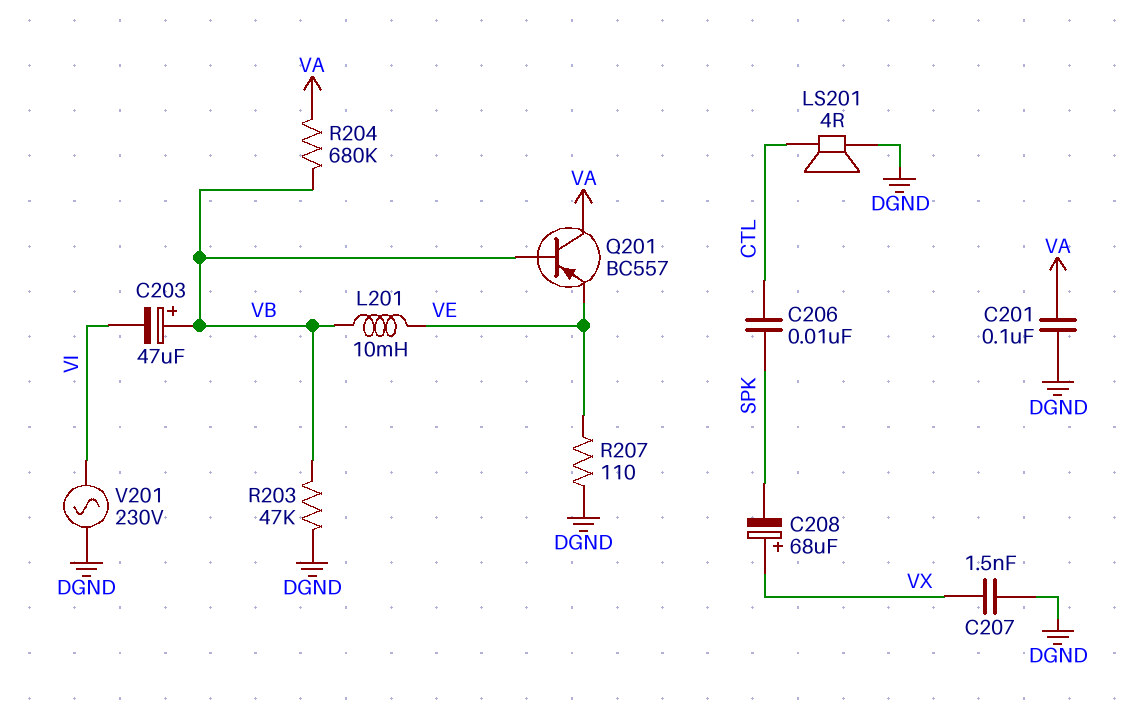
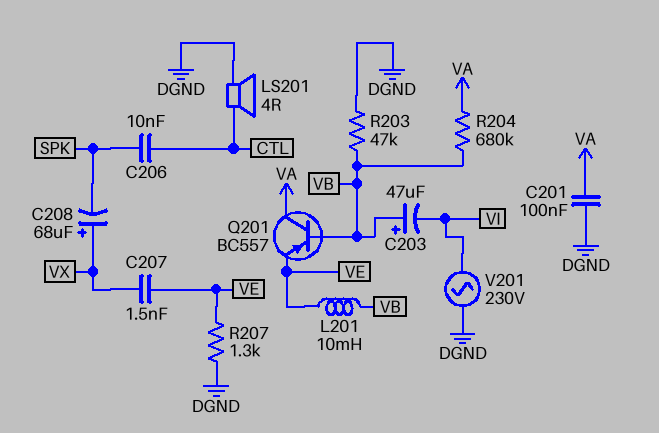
C207: 1.5nF (DGND, VX) -> 1.5nF (VE, VX)
R207: 110 (DGND, VE) -> 1.3k (DGND, VE)

